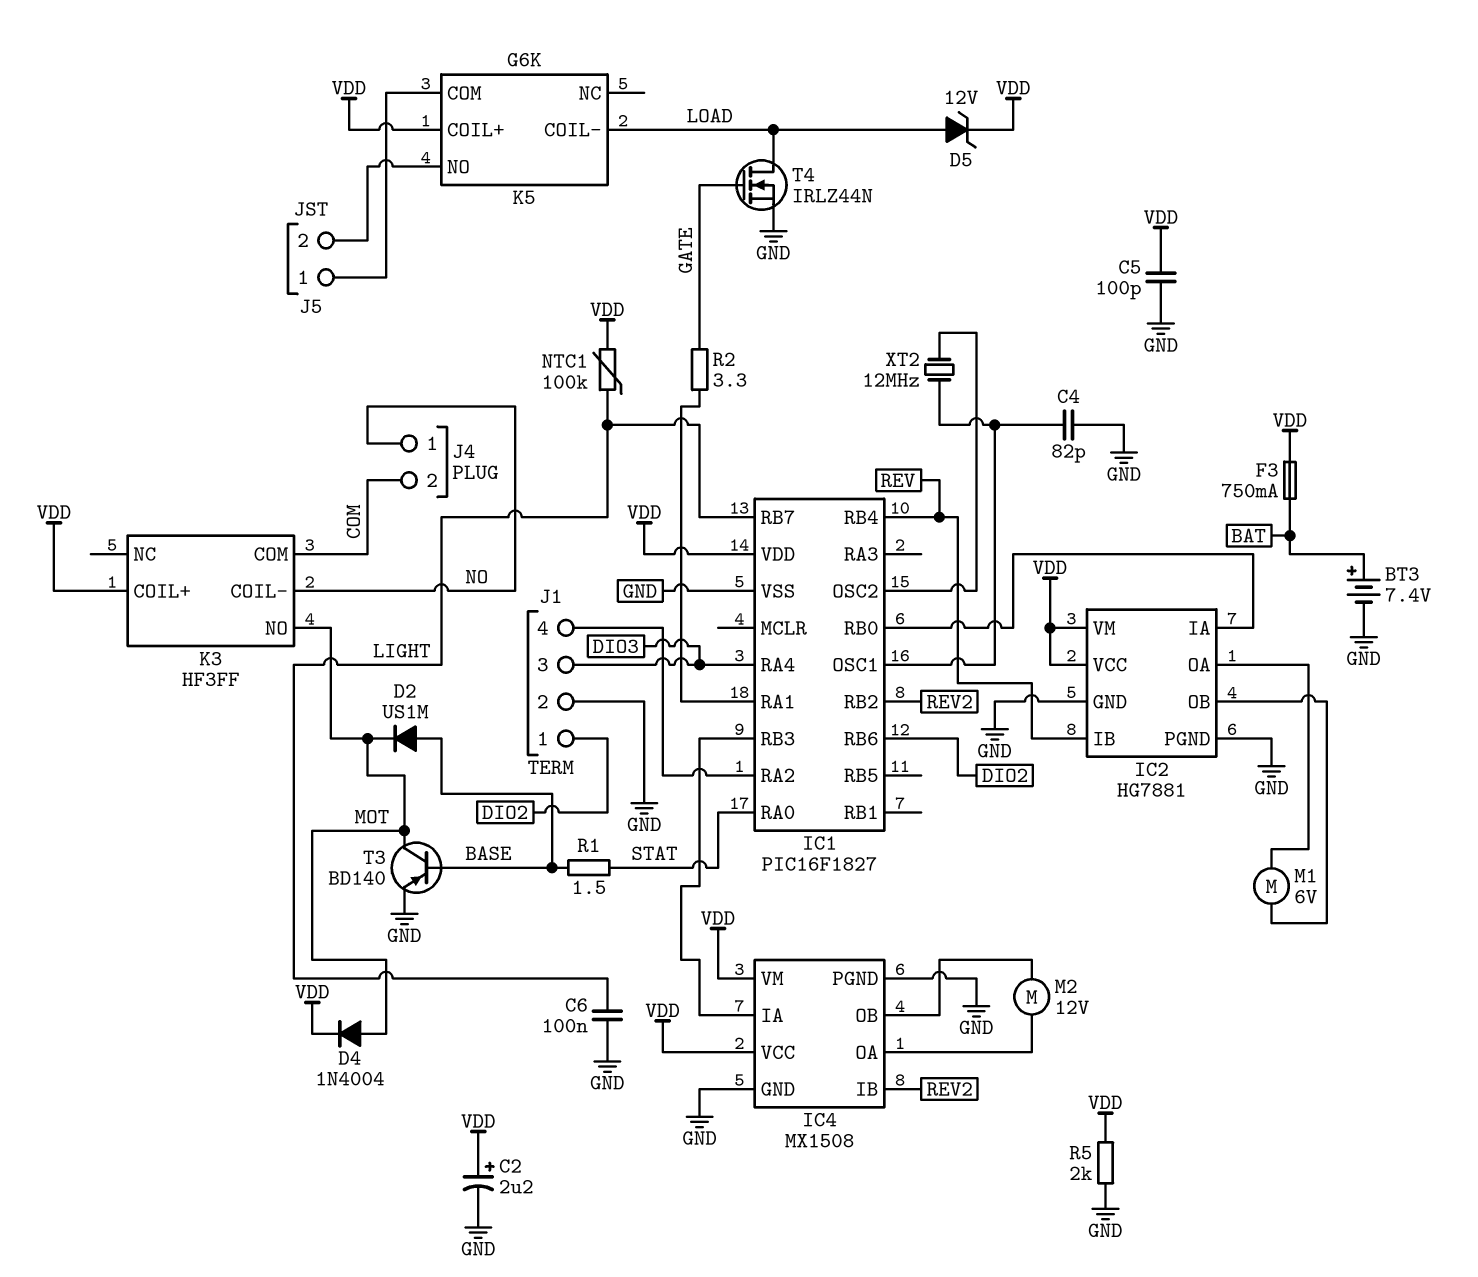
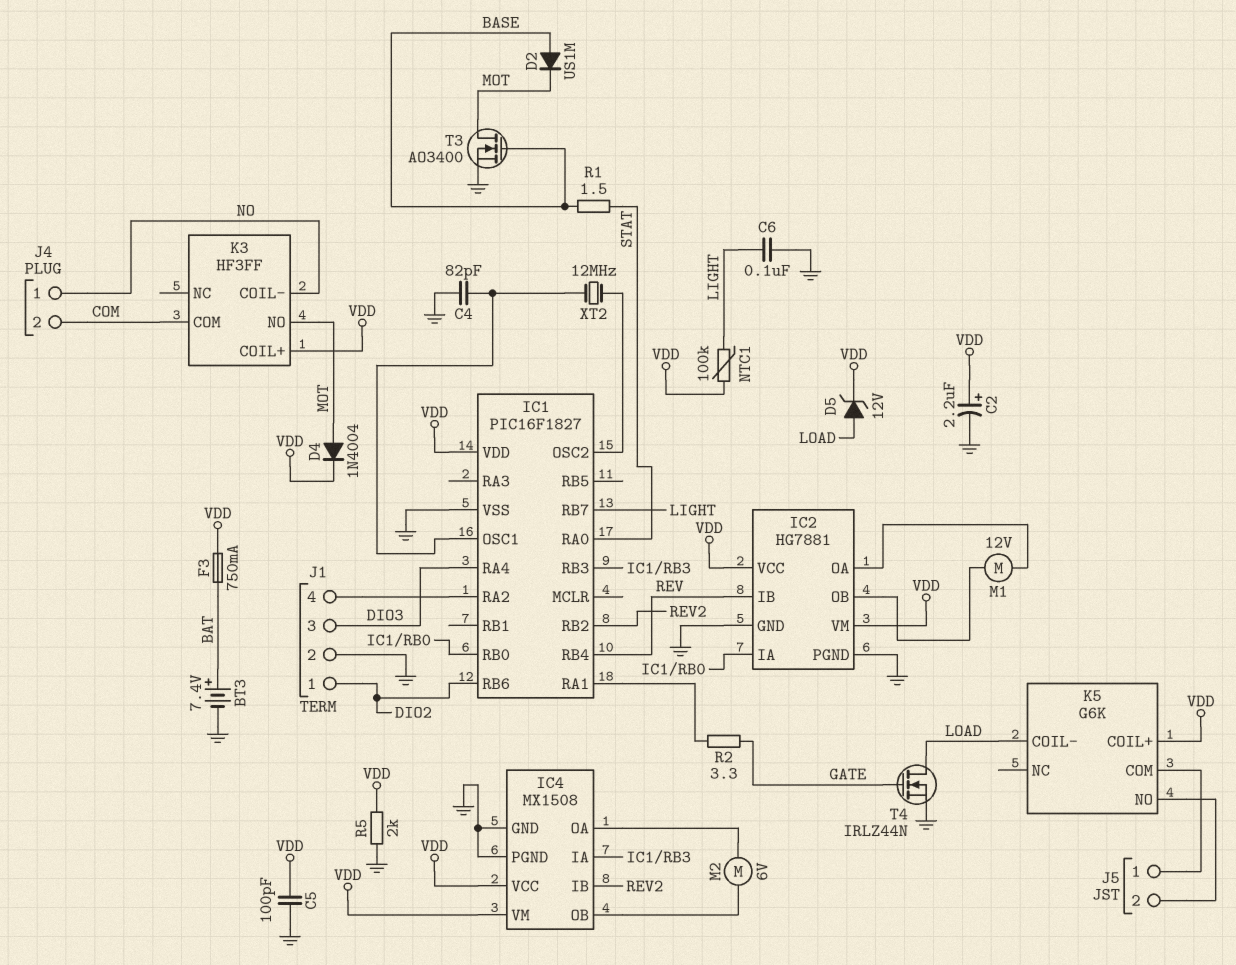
M1: motor 6V (IC2/OA, IC2/OB) -> motor 12V (IC2/OA, IC2/OB)
M2: motor 12V (IC4/OA, IC4/OB) -> motor 6V (IC4/OA, IC4/OB)
T3: PNP BD140 (B BASE, C MOT, E GND) -> NMOS AO3400 (G BASE, D MOT, S GND)

